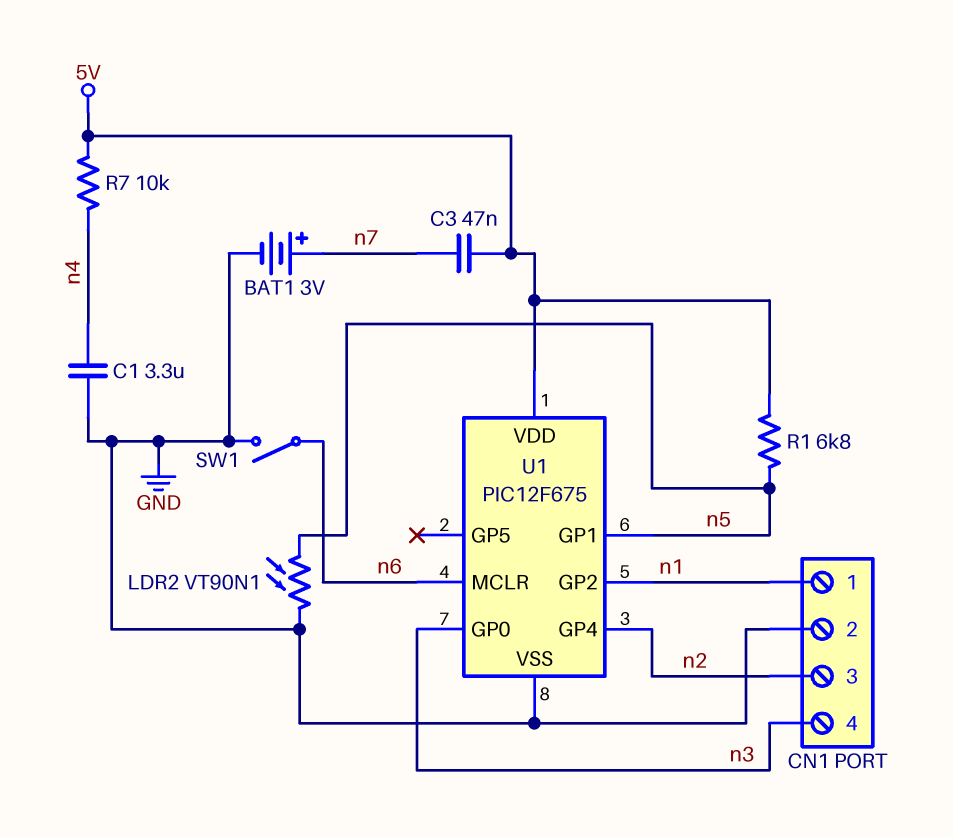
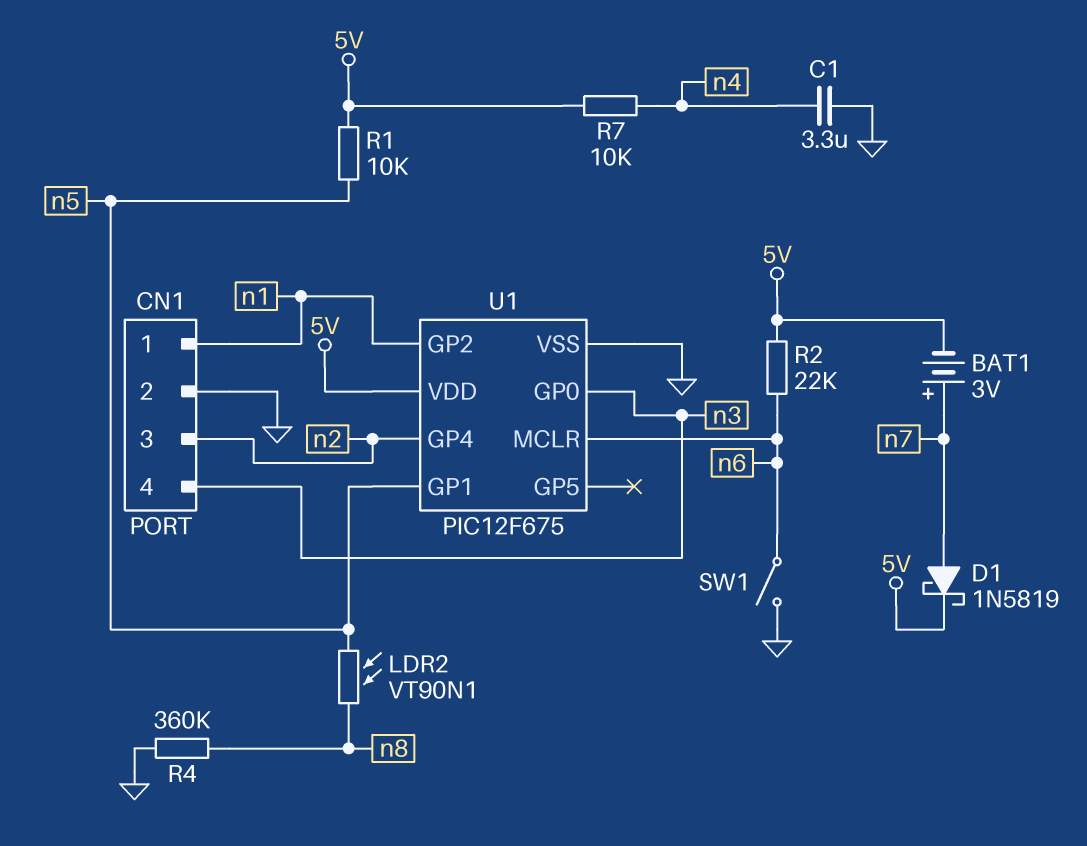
BAT1: 3V (plus n7, minus GND) -> 3V (plus n7, minus 5V)
C3: 47nF (5V, n7) -> none
D1: none -> schottky 1N5819 (A n7, K 5V)
LDR2: VT90N1 (GND, n5) -> VT90N1 (n5, n8)
R1: 6.8k (5V, n5) -> 10k (5V, n5)
R2: none -> 22k (5V, n6)
R4: none -> 360k (GND, n8)

